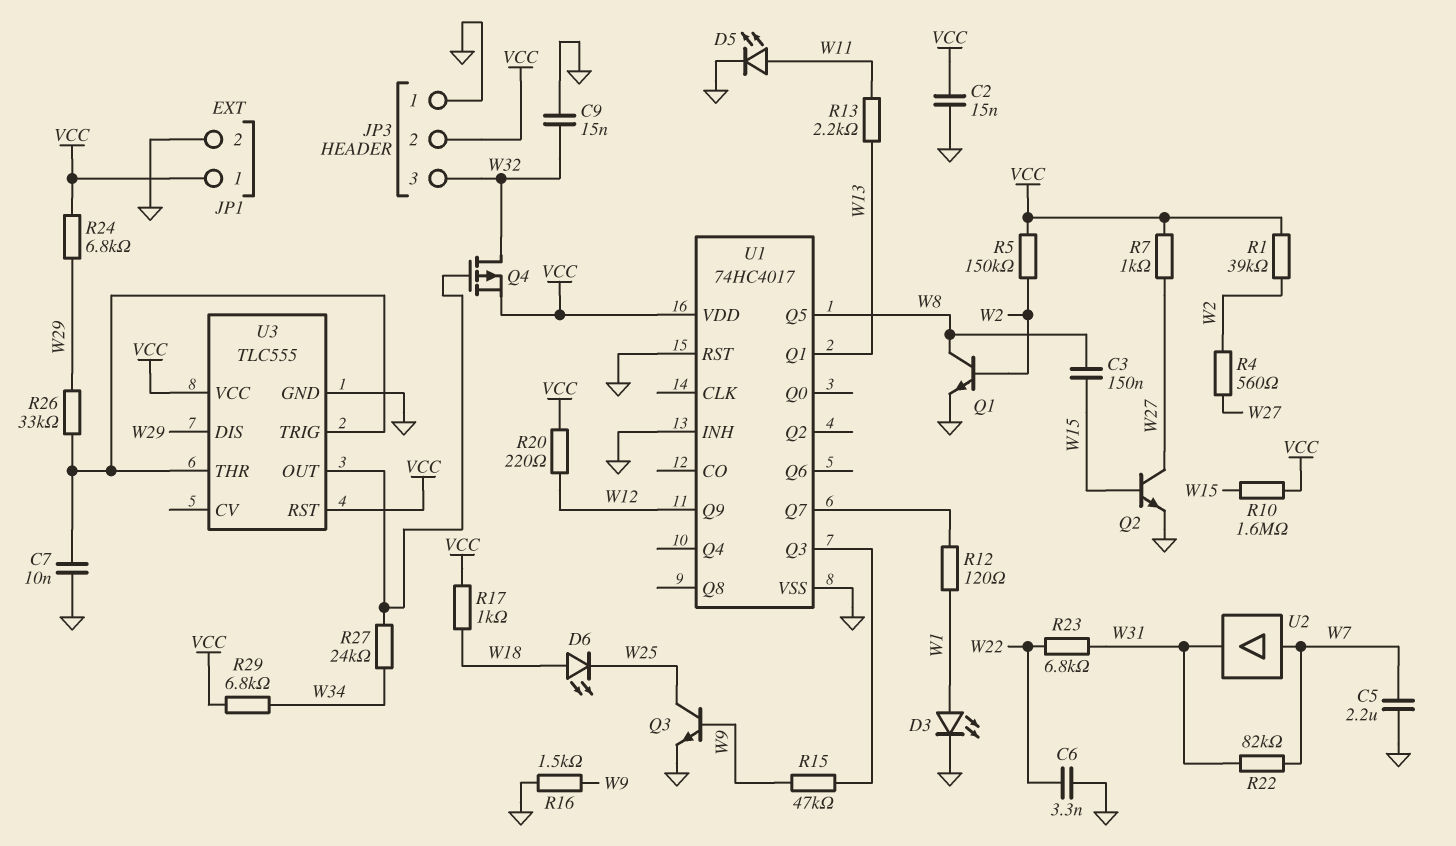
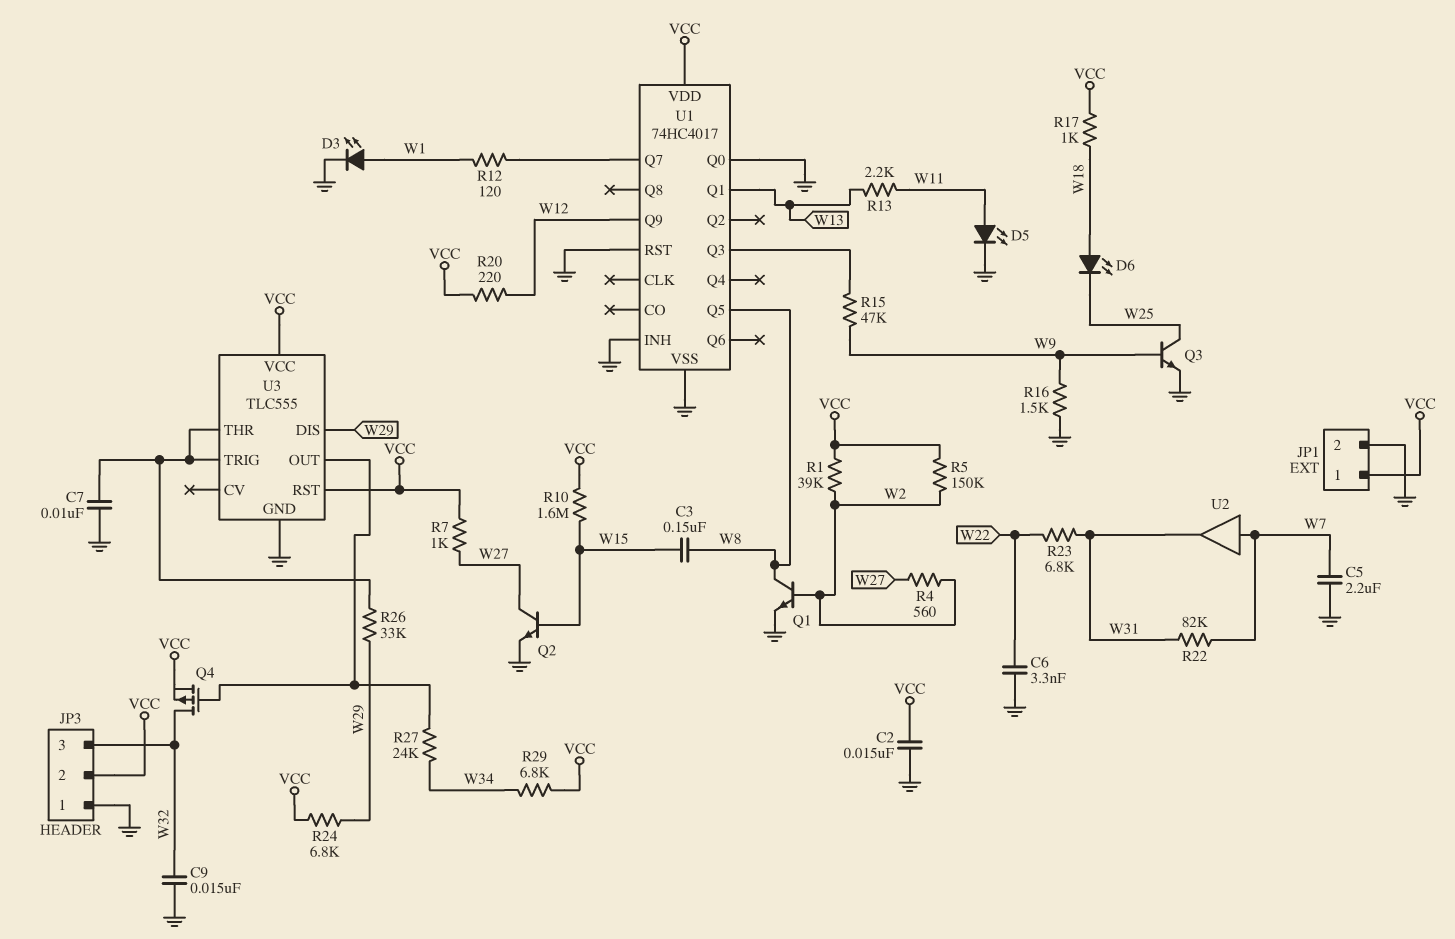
U1 pin Q0: none -> GND

